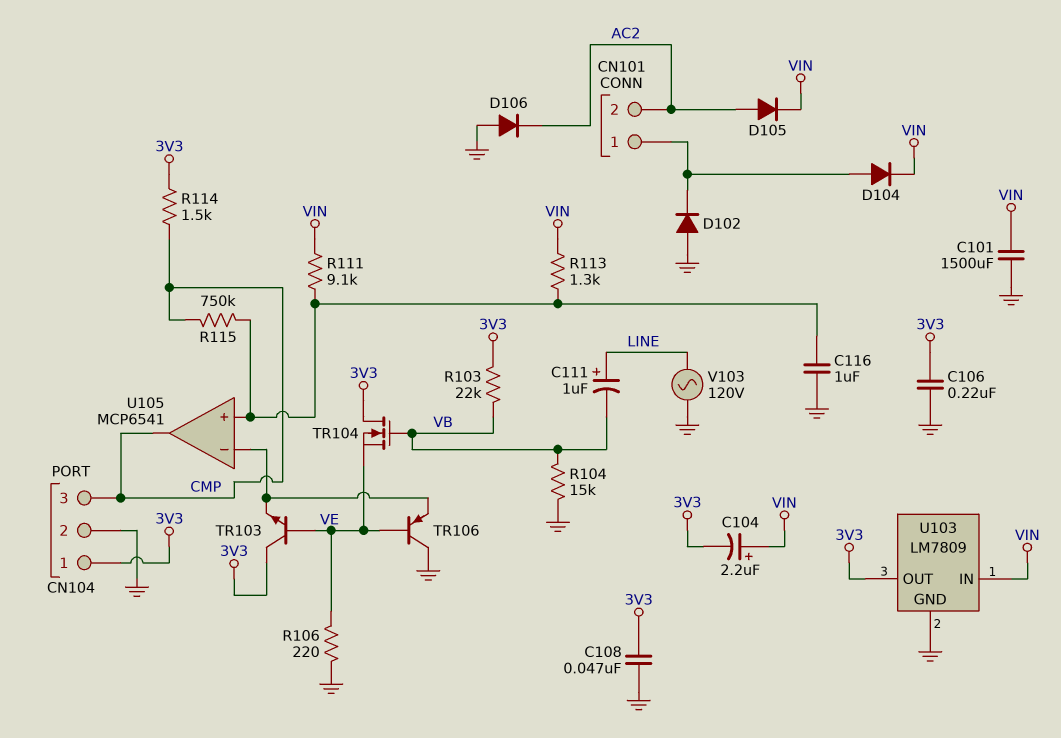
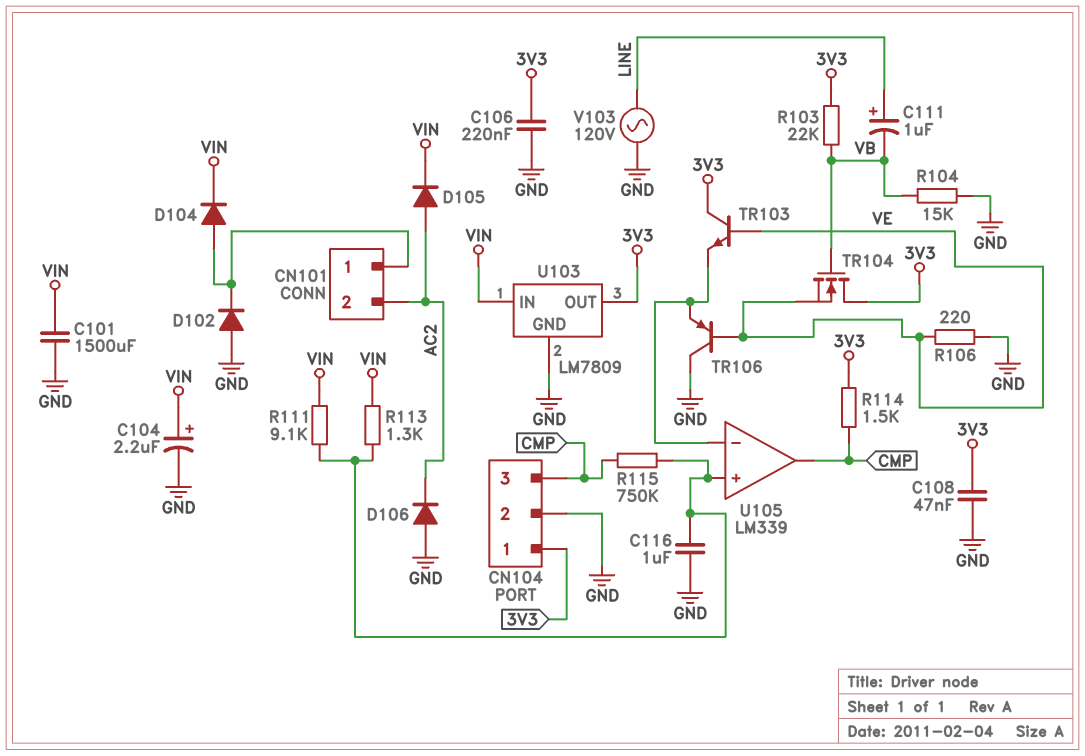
C104: 2.2uF (plus VIN, minus 3V3) -> 2.2uF (plus VIN, minus GND)
U105: MCP6541 -> LM339

